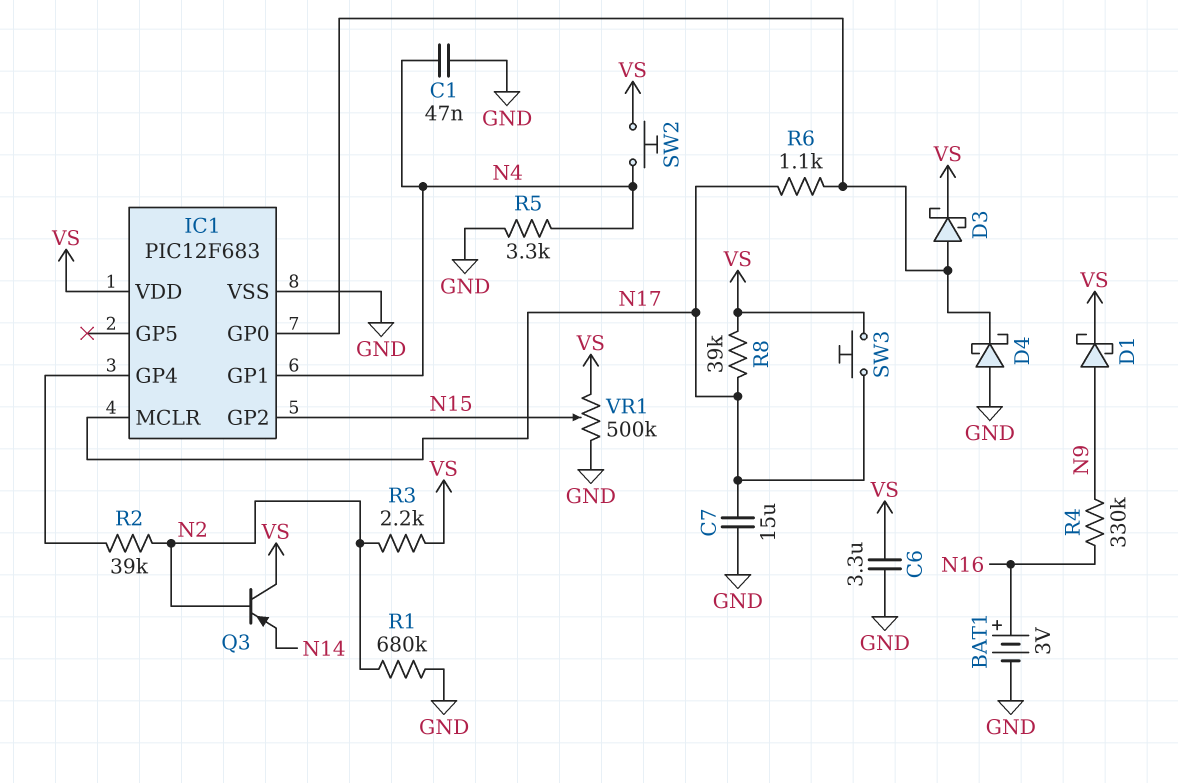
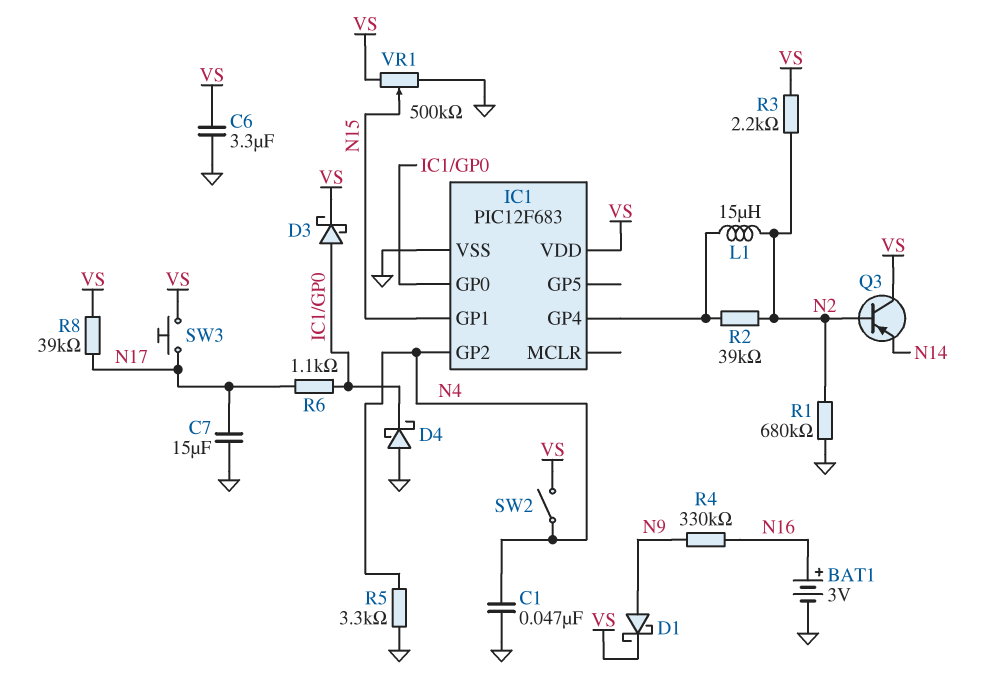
IC1 pin GP1: N4 -> N15
IC1 pin GP2: N15 -> N4
IC1 pin MCLR: N17 -> none
L1: none -> 15uH (IC1/GP4, N2)
SW2: button (N4, VS) -> switch (N4, VS)

